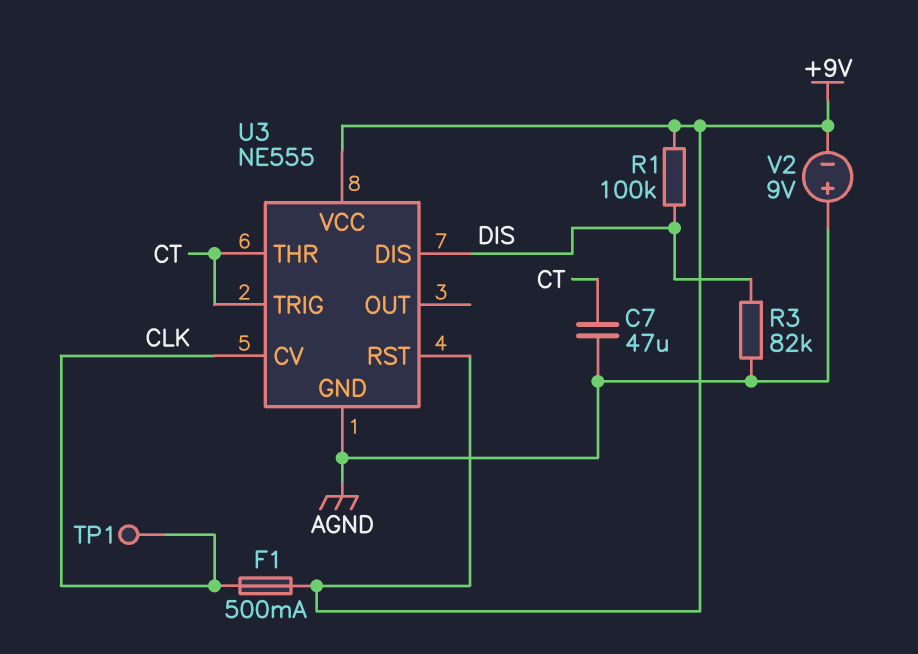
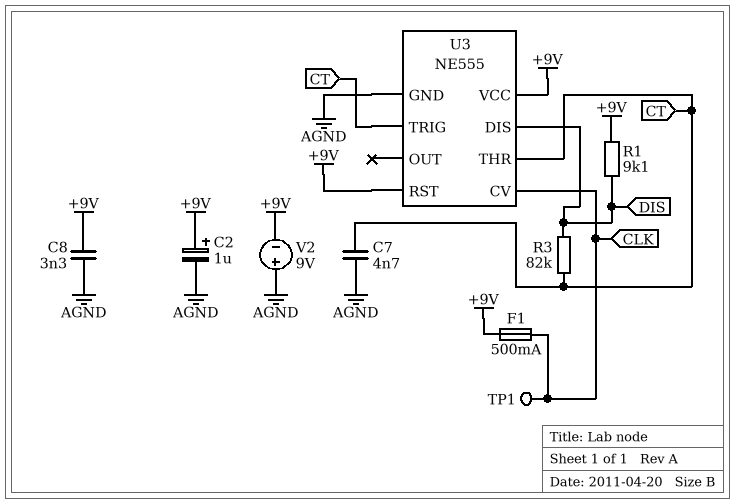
C2: none -> 1uF (plus +9V, minus AGND)
C7: 47uF (AGND, CT) -> 4.7nF (AGND, CT)
C8: none -> 3.3nF (+9V, AGND)
R1: 100k (+9V, DIS) -> 9.1k (+9V, DIS)
R3: 82k (AGND, DIS) -> 82k (CT, DIS)

